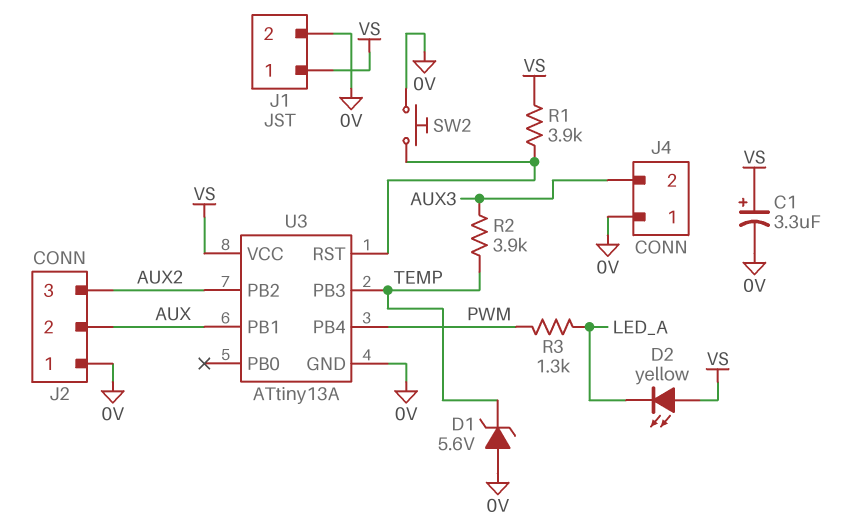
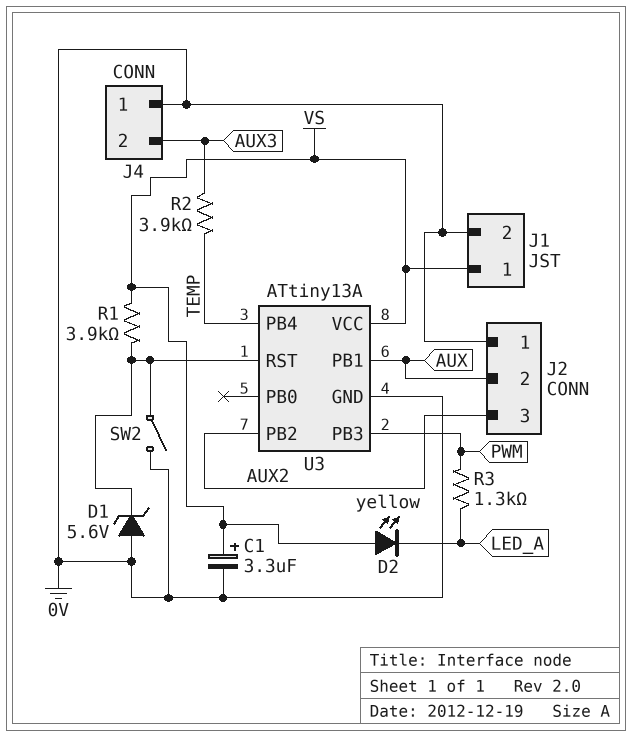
D1: zener 5.6V (A 0V, K TEMP) -> zener 5.6V (A 0V, K U3/RST)
SW2: button (0V, U3/RST) -> switch (0V, U3/RST)
U3 pin PB3: TEMP -> PWM
U3 pin PB4: PWM -> TEMP

